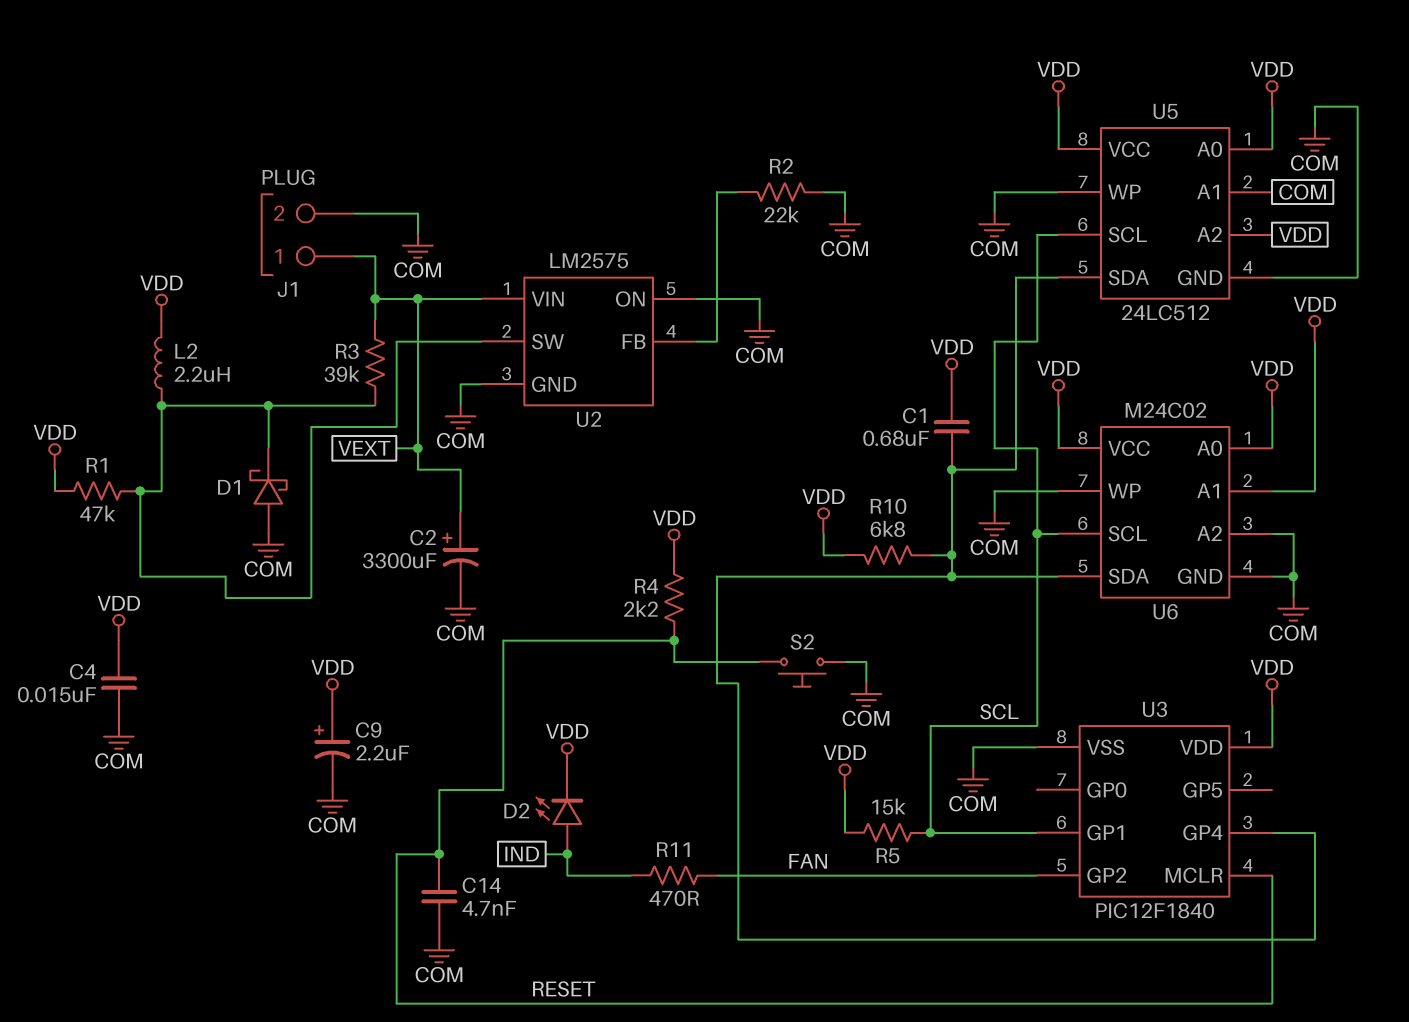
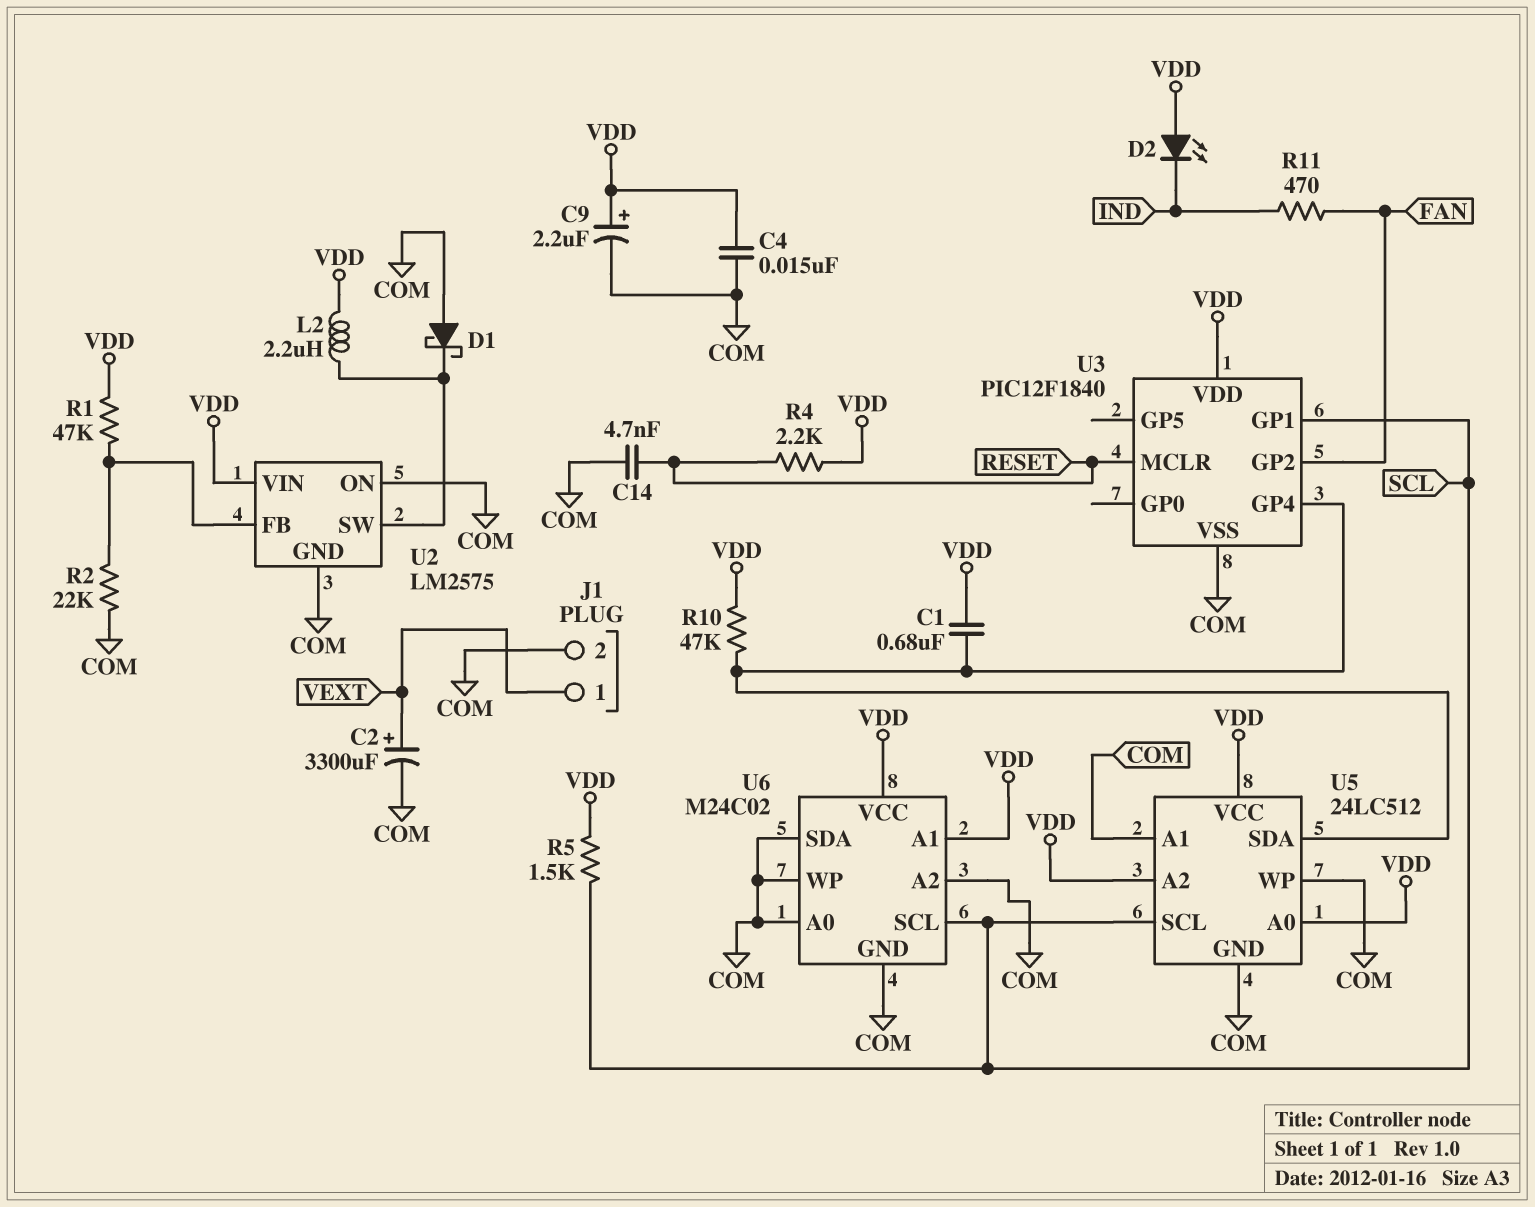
D2: LED (A IND, K VDD) -> LED (A VDD, K IND)
R1: 47k (U2/SW, VDD) -> 47k (U2/FB, VDD)
R3: 39k (U2/SW, VEXT) -> none
R5: 15k (SCL, VDD) -> 1.5k (SCL, VDD)
R10: 6.8k (U3/GP4, VDD) -> 47k (U3/GP4, VDD)
S2: button (COM, RESET) -> none
U2 pin VIN: VEXT -> VDD
U6 pin A0: VDD -> COM
U6 pin SDA: U3/GP4 -> COM

